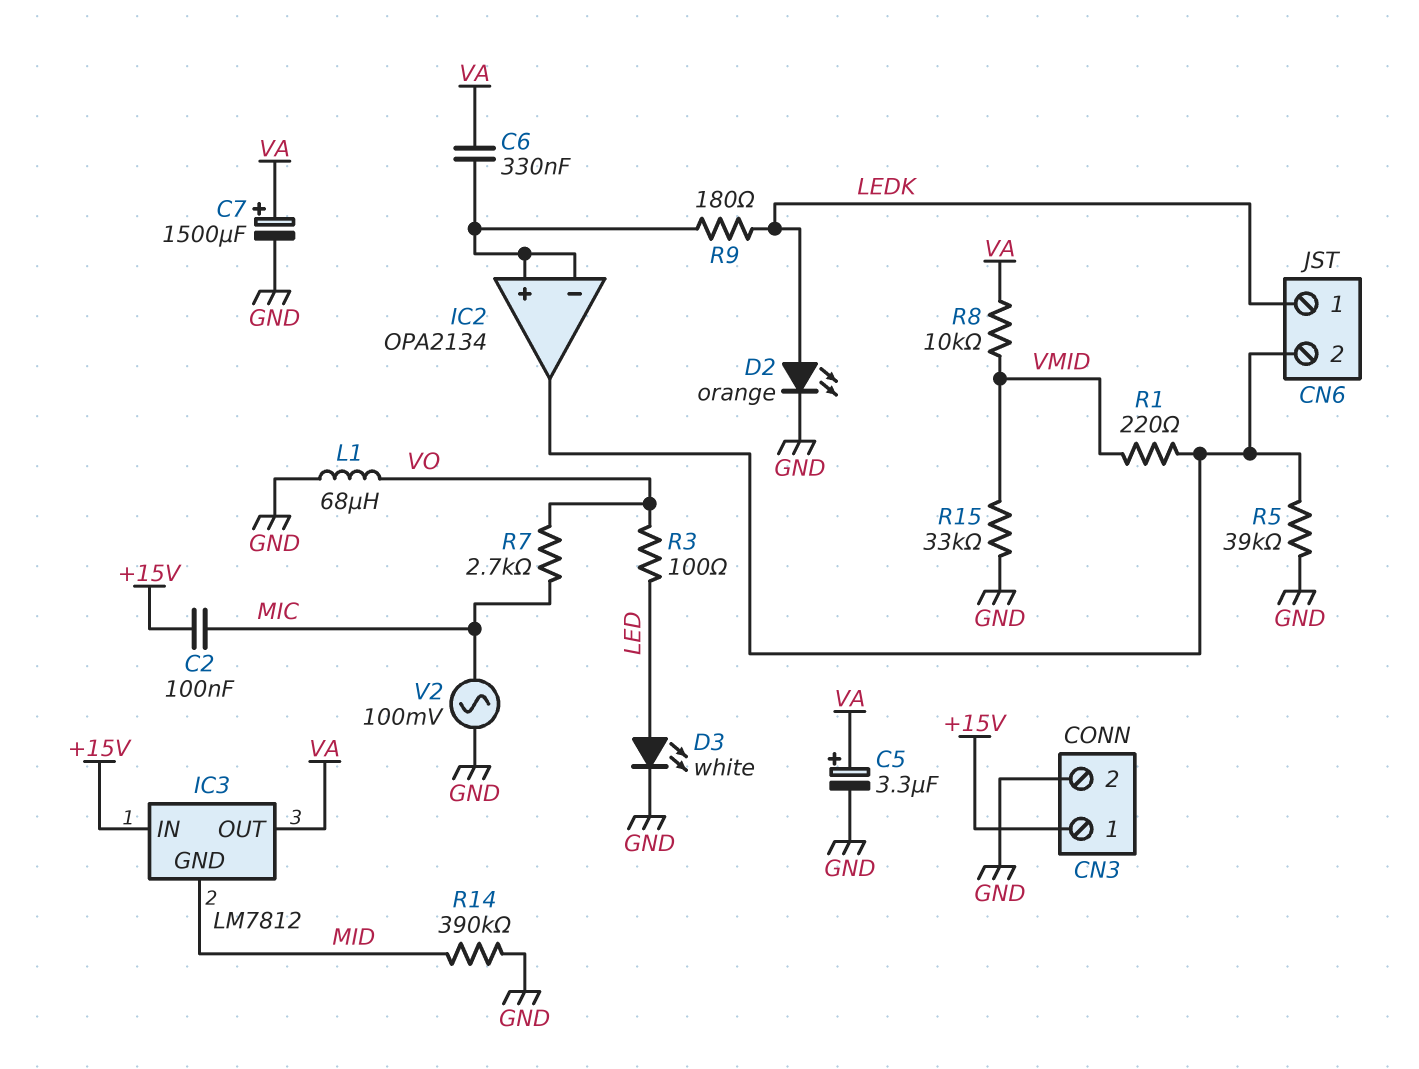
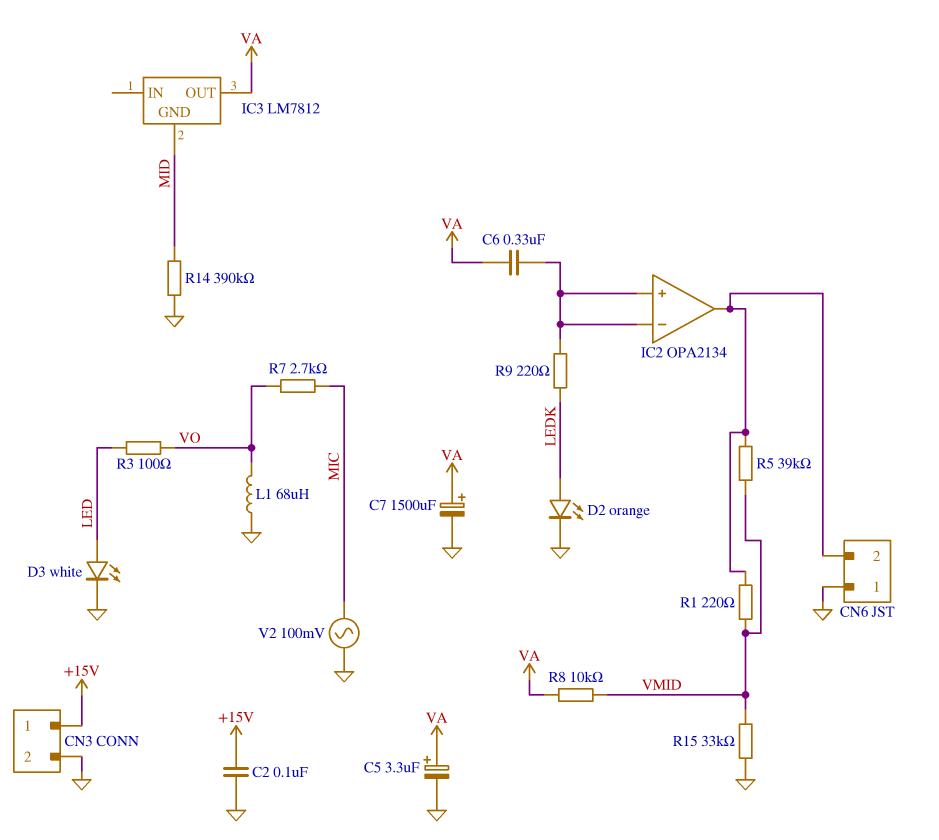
C2: 100nF (+15V, MIC) -> 100nF (+15V, GND)
CN6 pin 1: LEDK -> GND
IC3 pin IN: +15V -> none
R5: 39k (CN6/2, GND) -> 39k (CN6/2, VMID)
R9: 180 (IC2/in+, LEDK) -> 220 (IC2/in+, LEDK)

